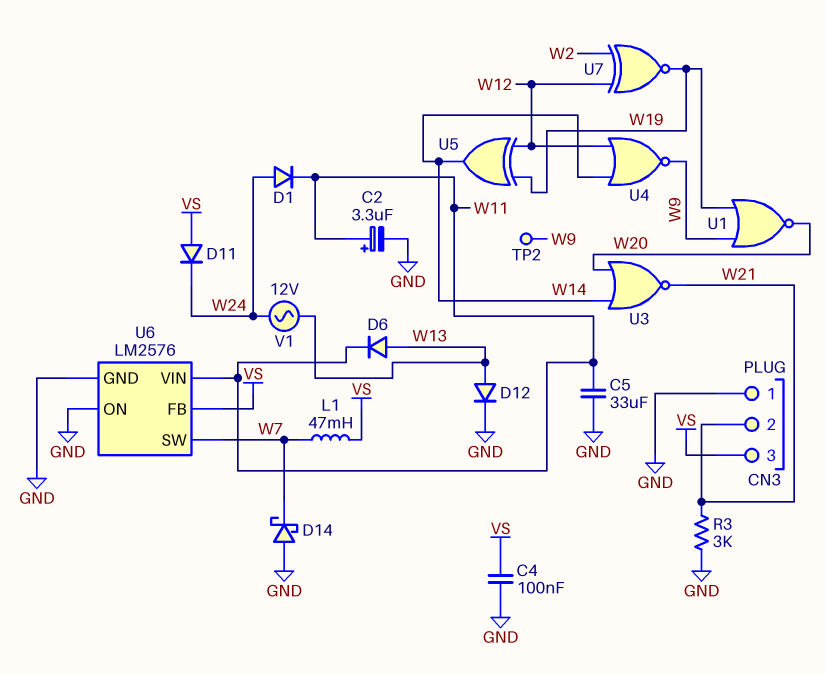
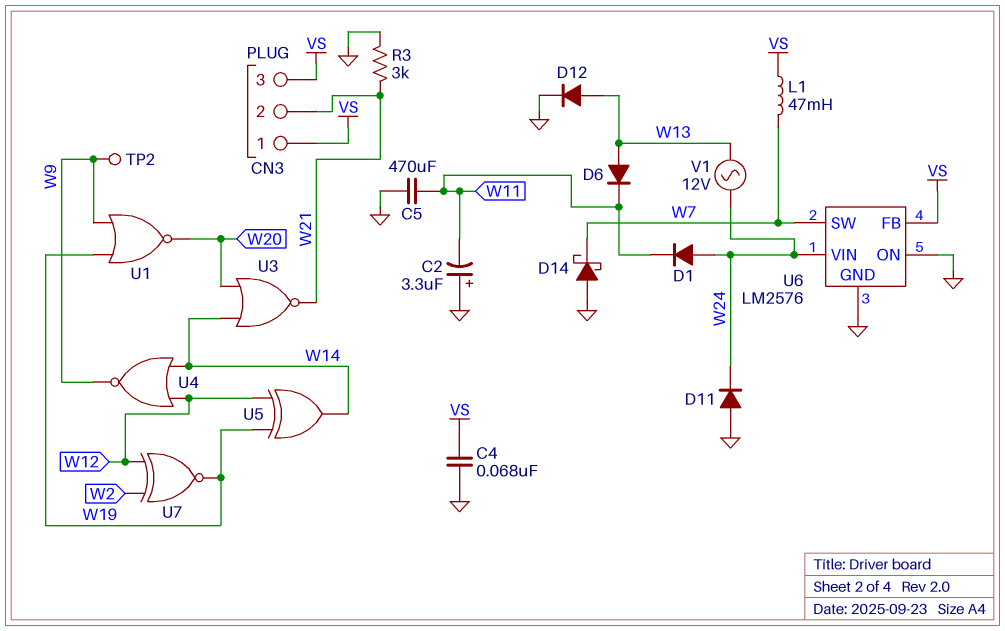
C2: 3.3uF (plus W11, minus GND) -> 3.3uF (plus GND, minus W11)
C4: 100nF (GND, VS) -> 68nF (GND, VS)
C5: 33uF (GND, W11) -> 470uF (GND, W11)
CN3 pin 1: GND -> VS
D11: diode (A VS, K W24) -> diode (A GND, K W24)
U6 pin VIN: W11 -> W24

